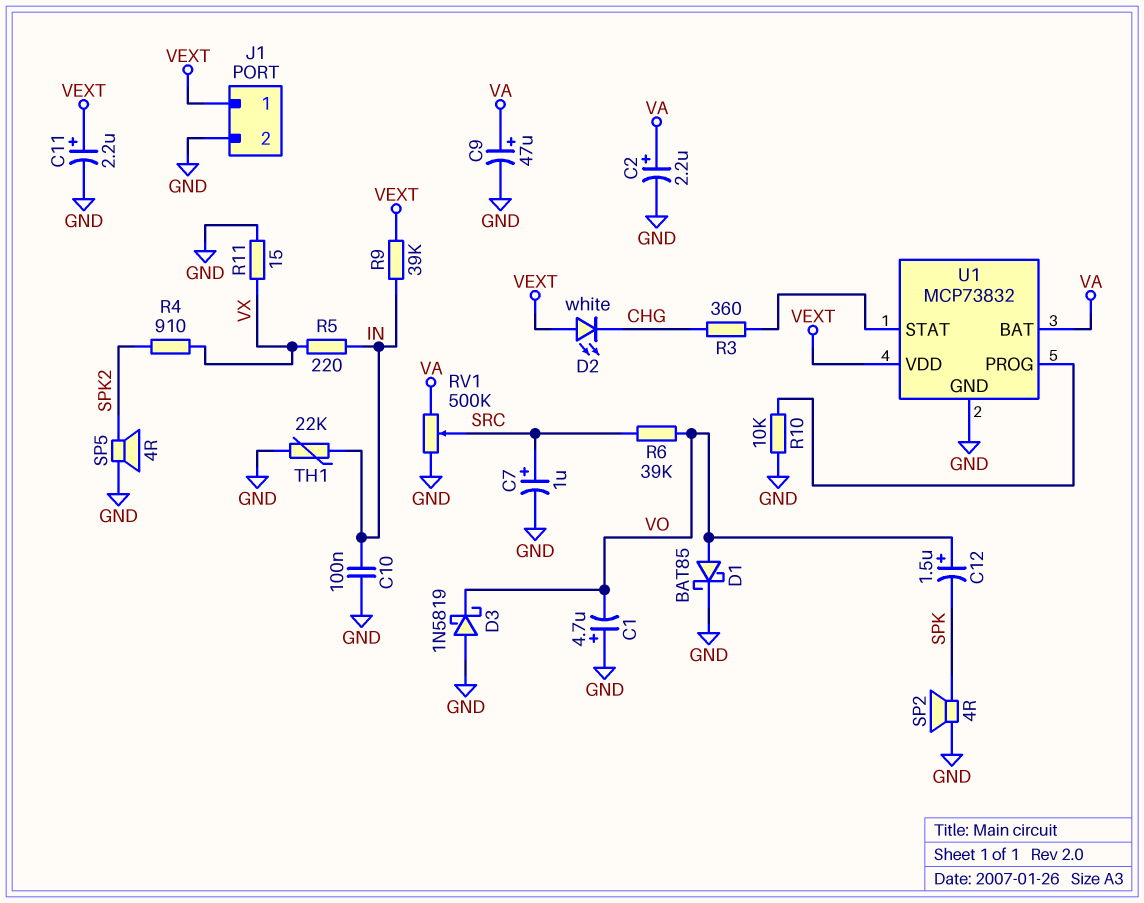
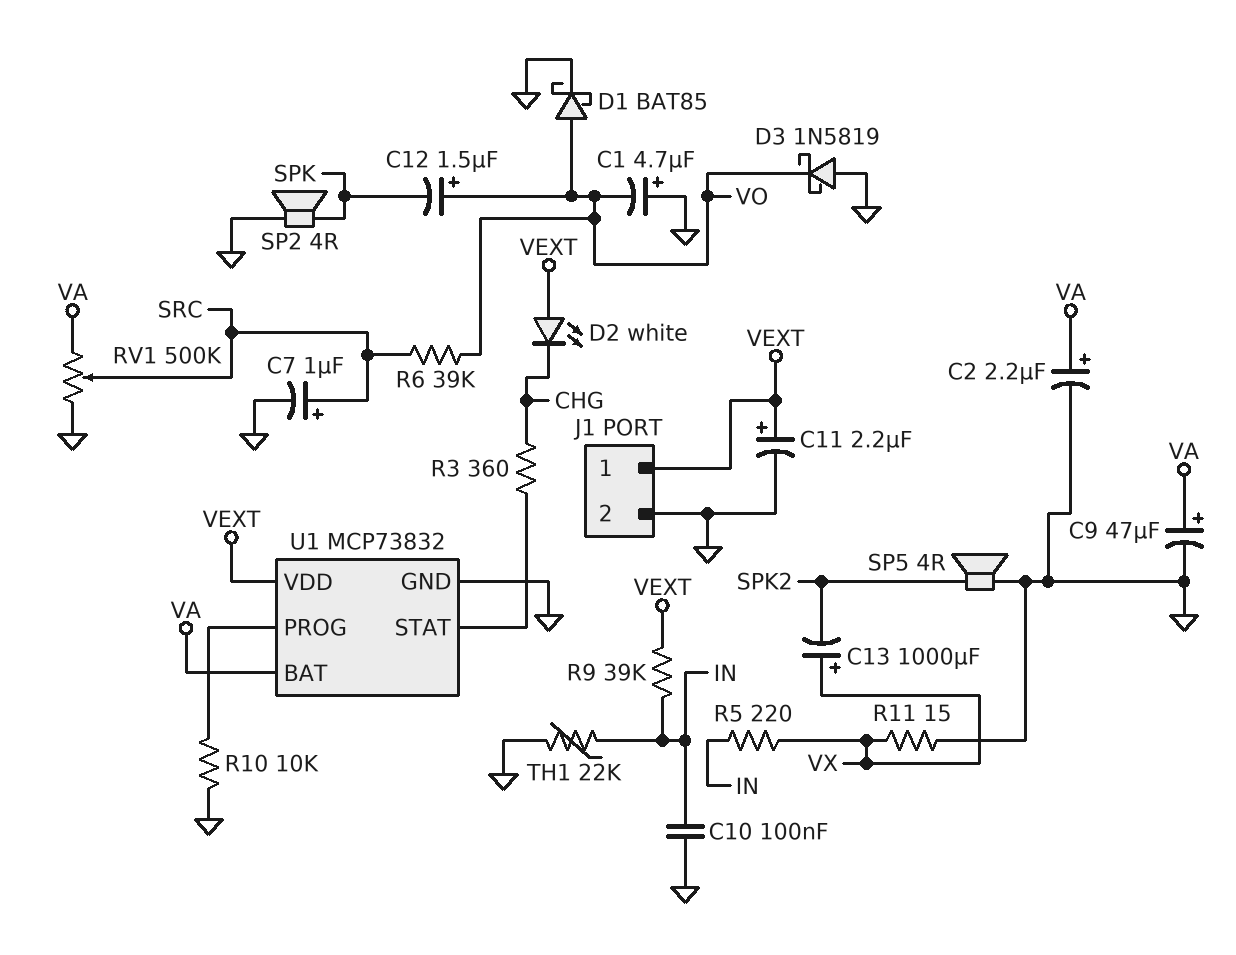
C13: none -> 1000uF (plus VX, minus SPK2)
R4: 910 (SPK2, VX) -> none

